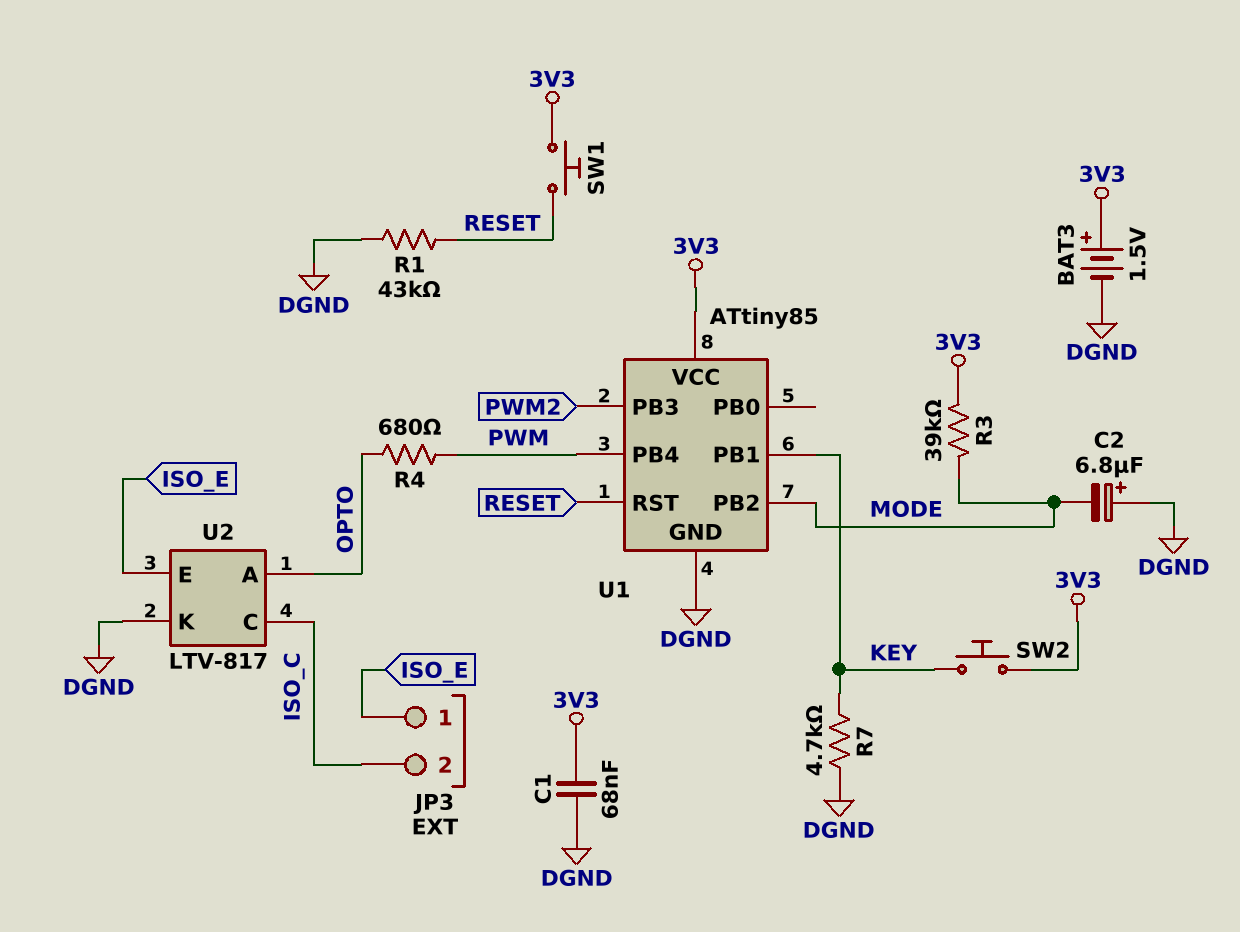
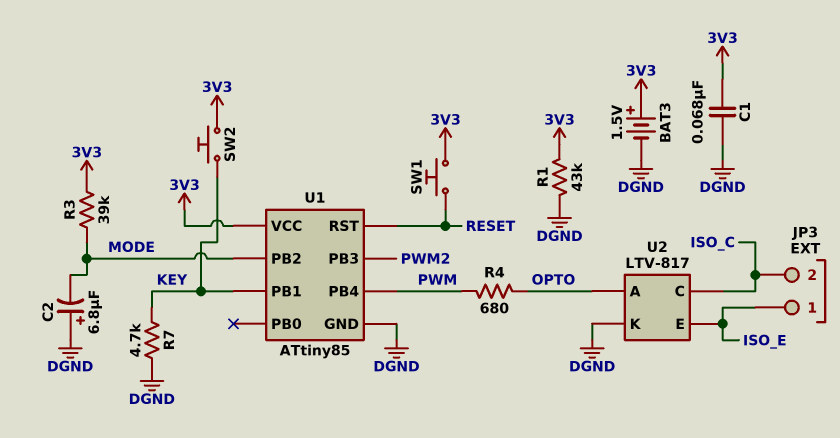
R1: 43k (DGND, RESET) -> 43k (3V3, DGND)

